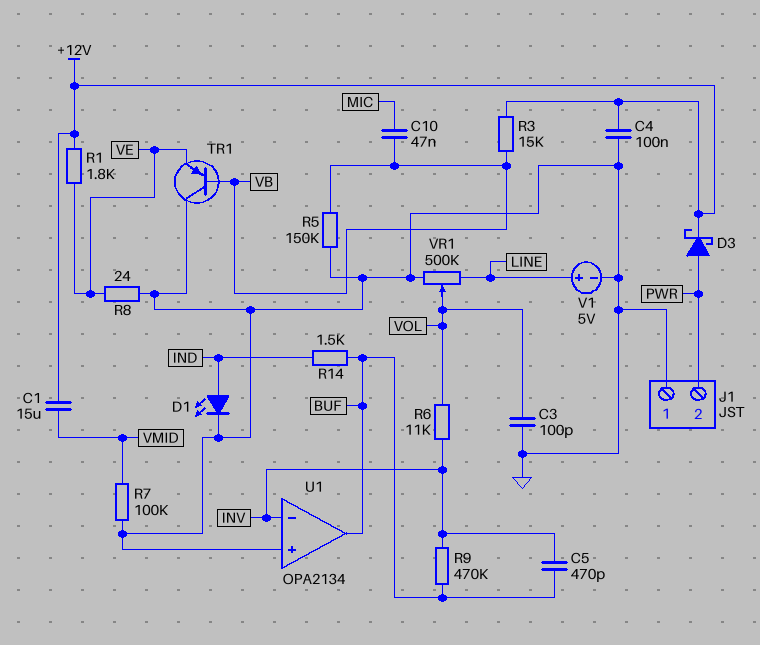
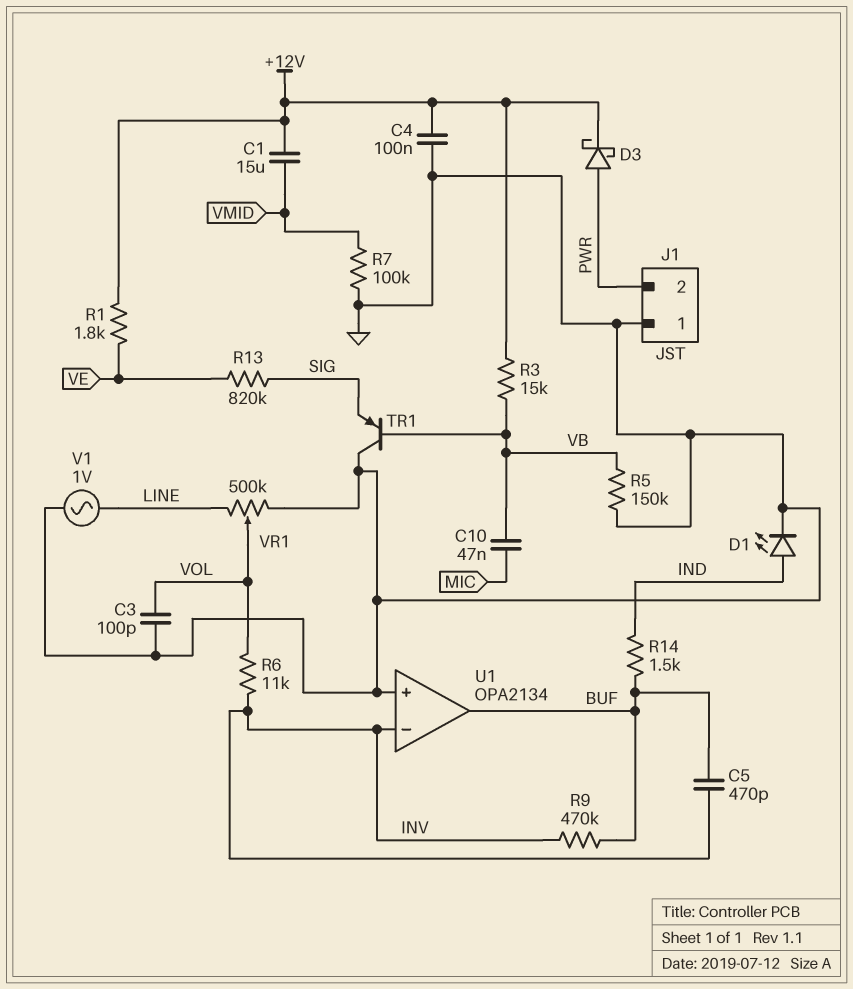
R8: 24 (GND, VE) -> none
R13: none -> 820k (SIG, VE)
TR1: PNP (B VB, C GND, E VE) -> PNP (B VB, C GND, E SIG)
V1: 5V (plus LINE, minus GND) -> AC 1V (GND, LINE)

